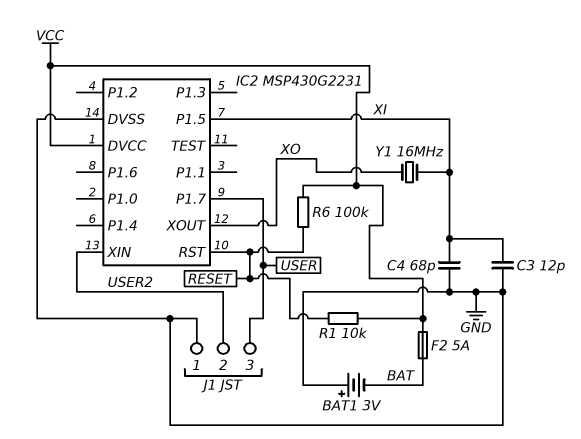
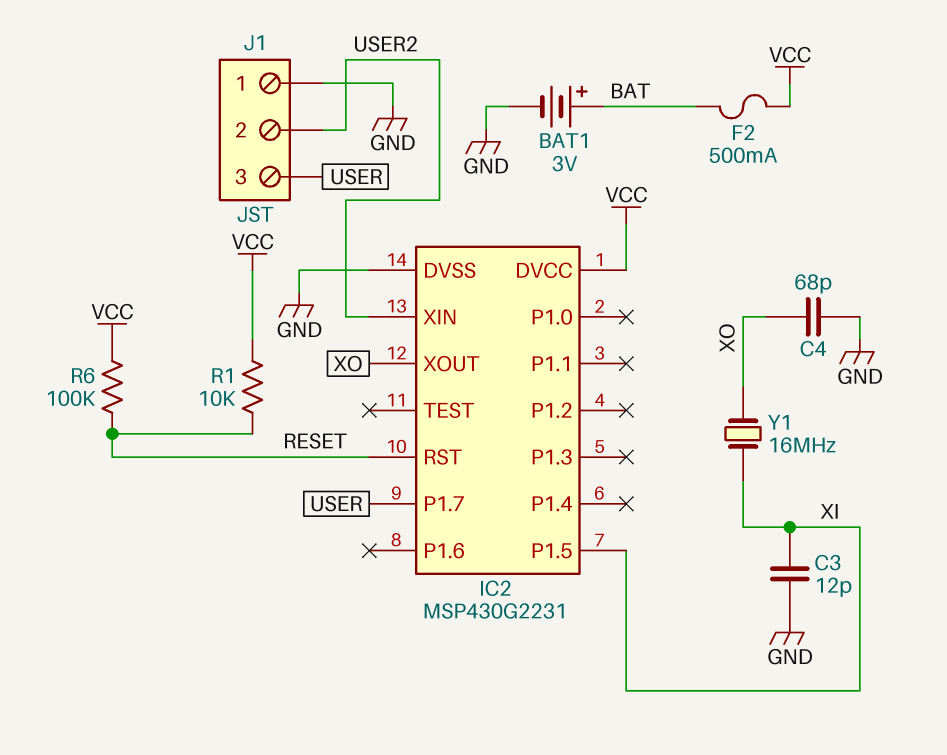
BAT1: 3V (plus GND, minus BAT) -> 3V (plus BAT, minus GND)
C4: 68pF (GND, XI) -> 68pF (GND, XO)
F2: 5A (BAT, VCC) -> 500mA (BAT, VCC)

